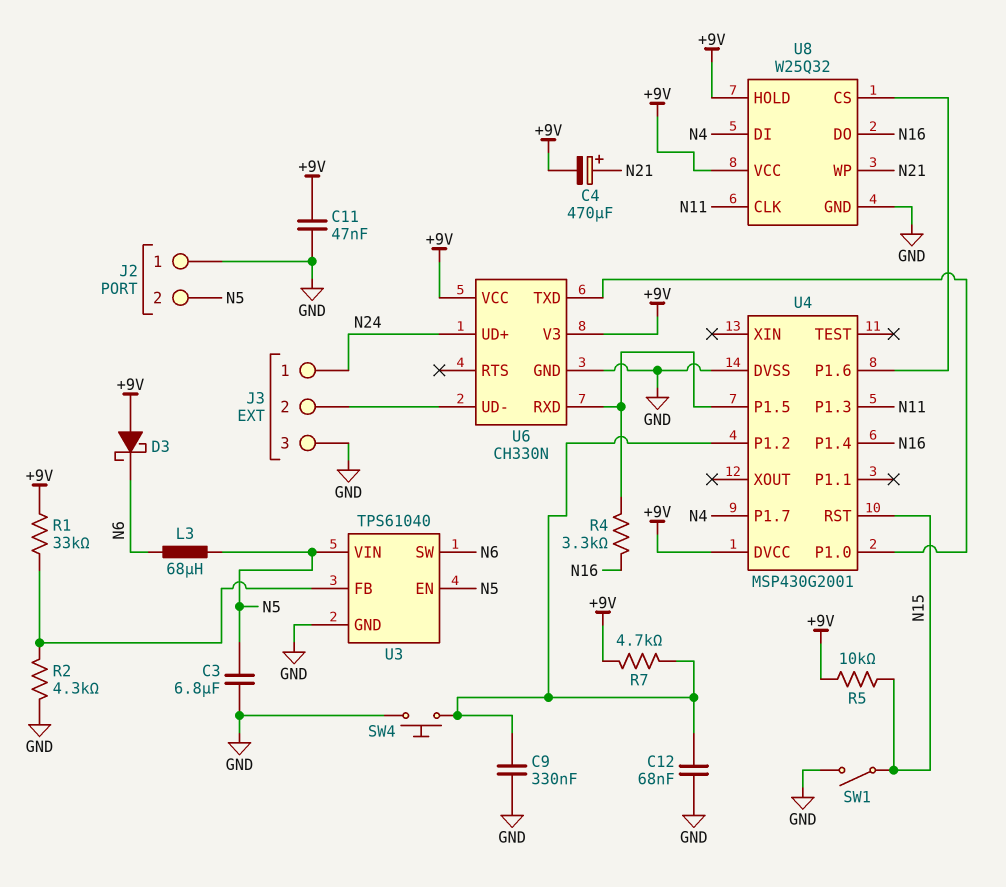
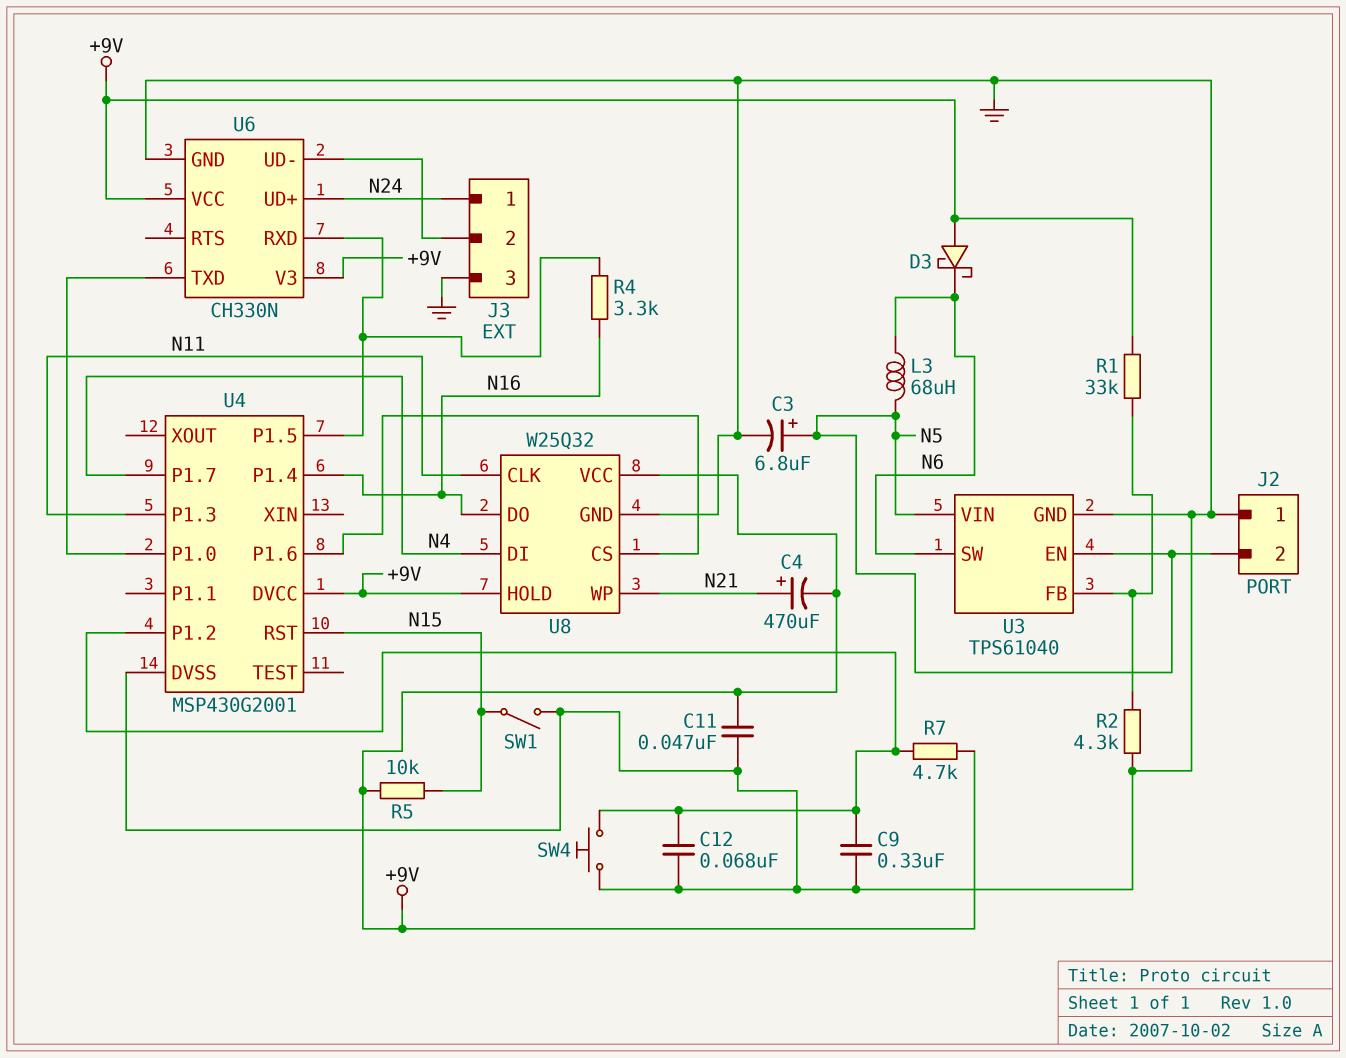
C3: 6.8uF (GND, N5) -> 6.8uF (plus N5, minus GND)

